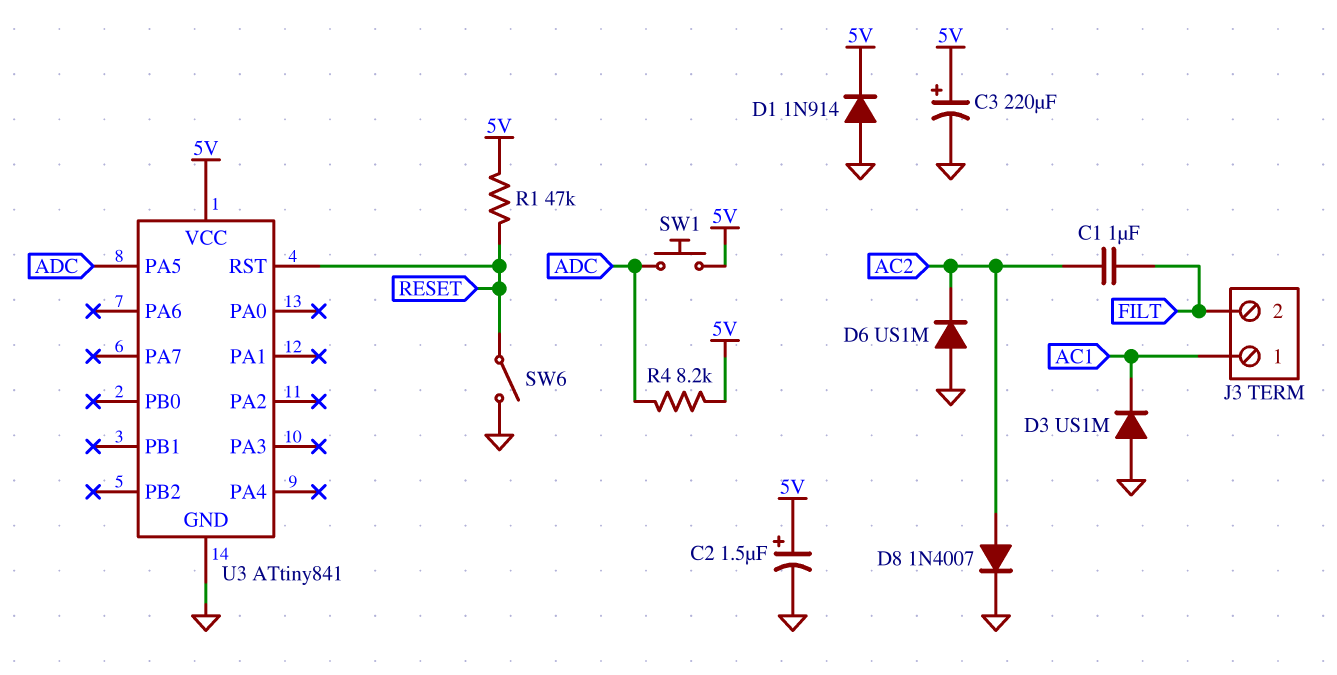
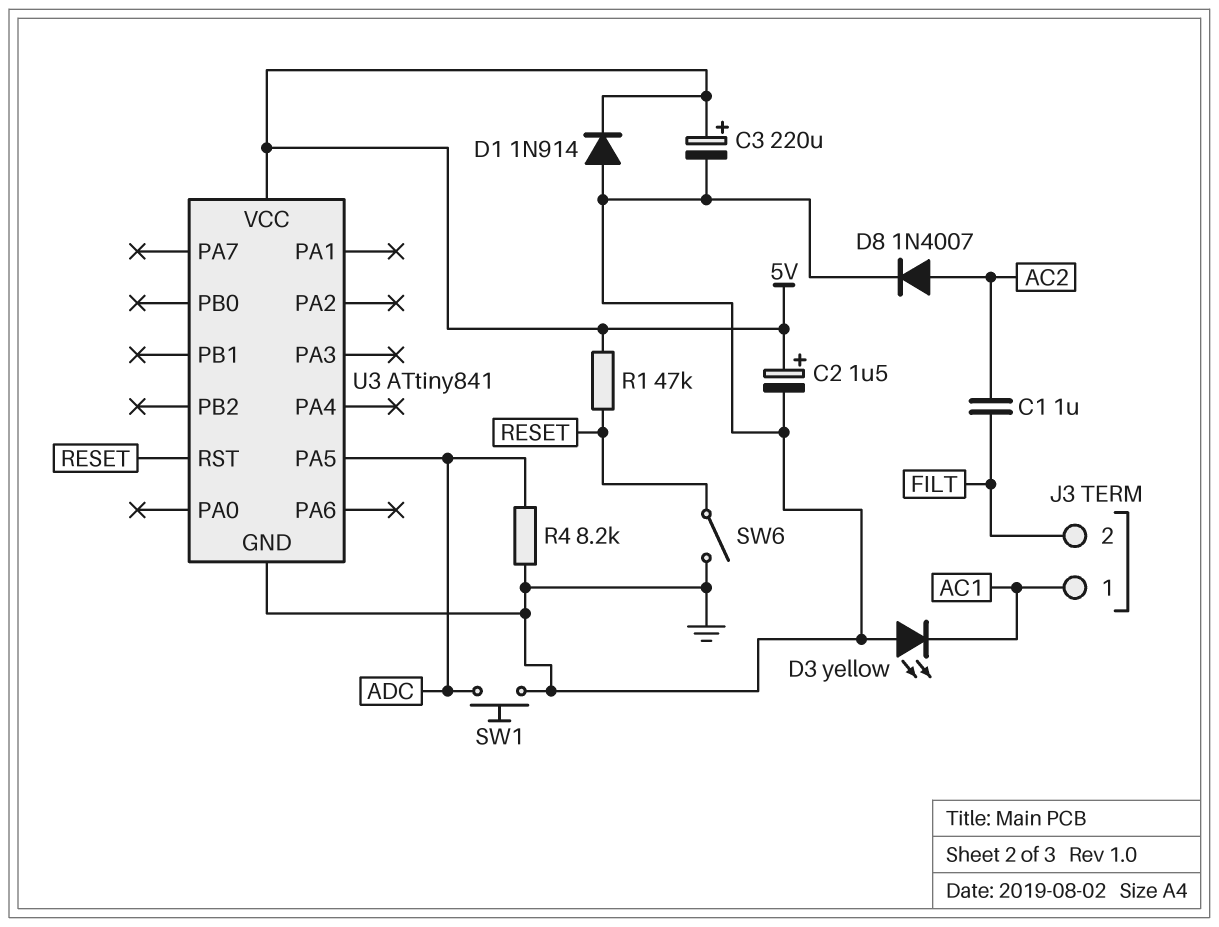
D3: diode US1M (A GND, K AC1) -> LED yellow (A GND, K AC1)
D6: diode US1M (A GND, K AC2) -> none
R4: 8.2k (5V, ADC) -> 8.2k (ADC, GND)
SW1: button (5V, ADC) -> button (ADC, GND)

